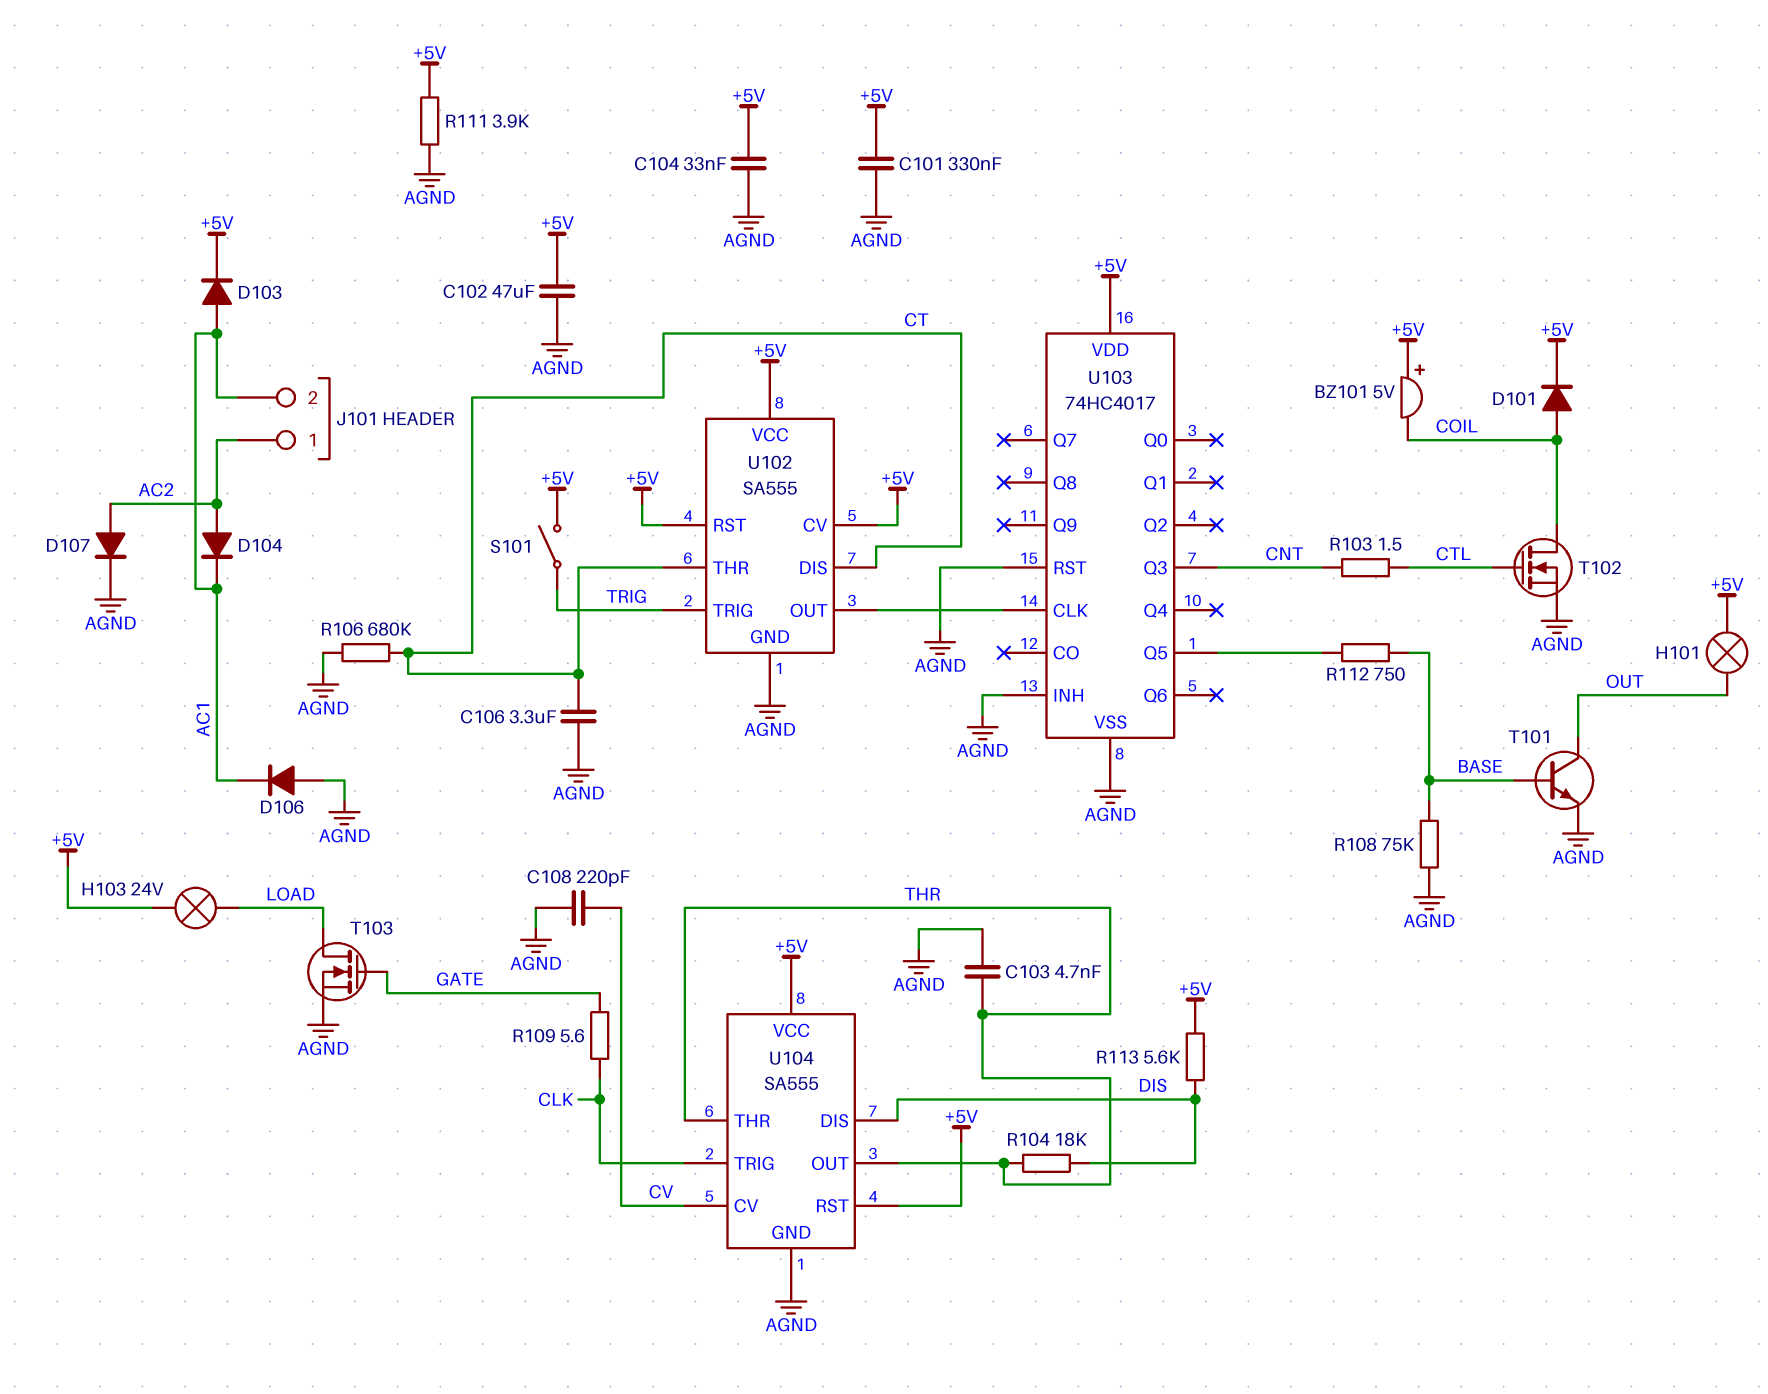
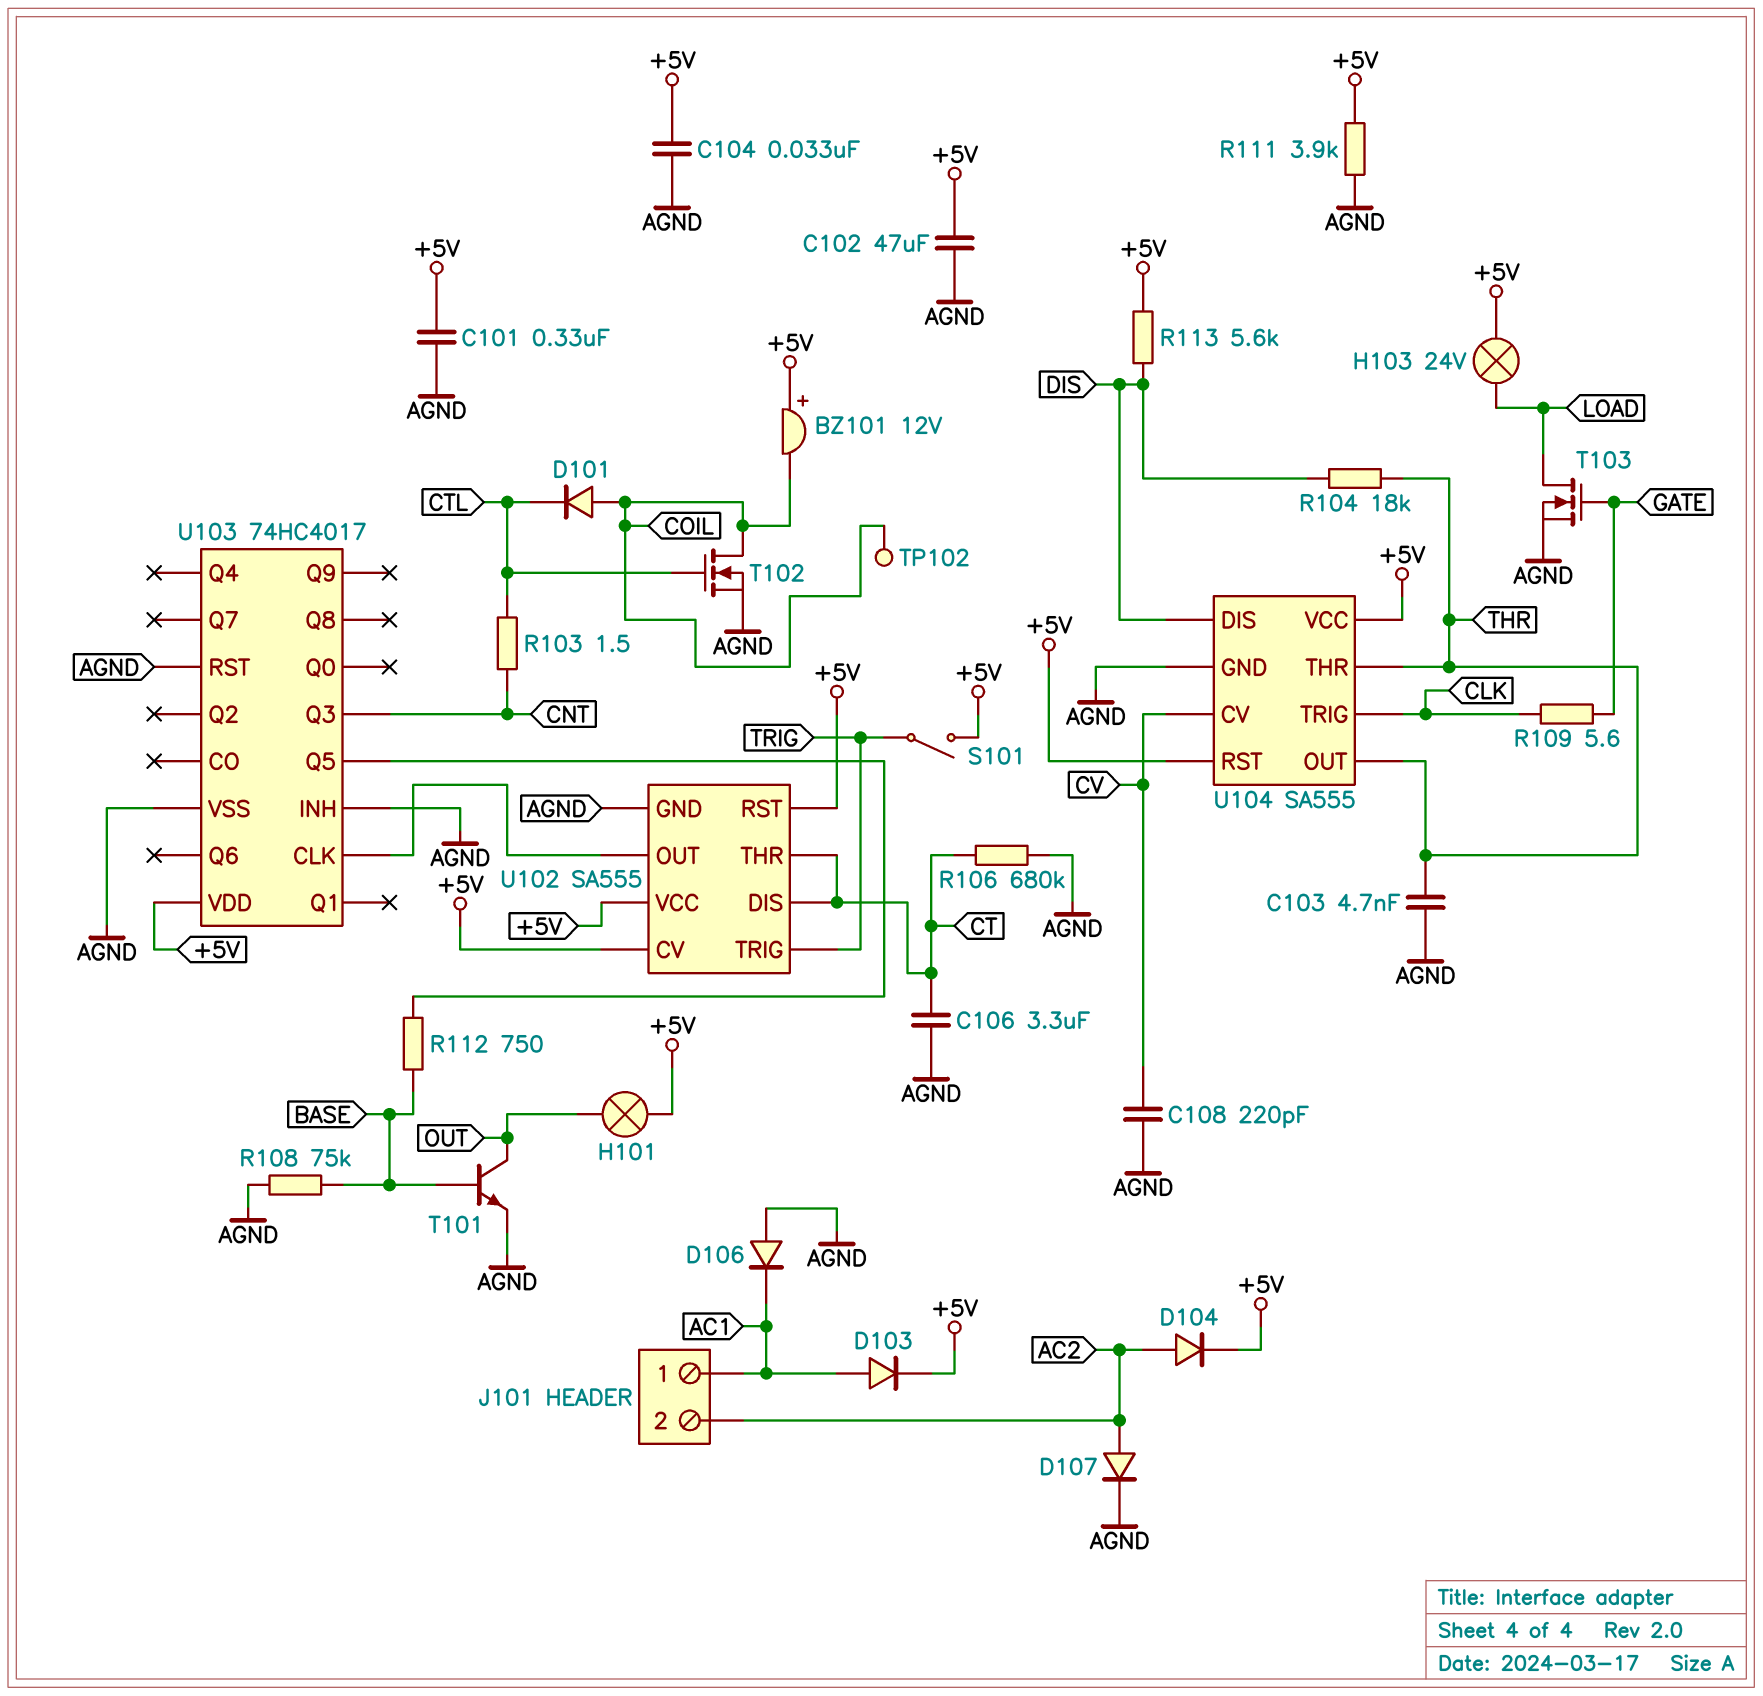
BZ101: buzzer 5V (plus +5V, minus COIL) -> buzzer 12V (plus +5V, minus COIL)
D101: diode (A COIL, K +5V) -> diode (A COIL, K CTL)
D104: diode (A AC2, K AC1) -> diode (A AC2, K +5V)
J101 pin 1: AC2 -> AC1
J101 pin 2: AC1 -> AC2
TP102: none -> test point (COIL)

